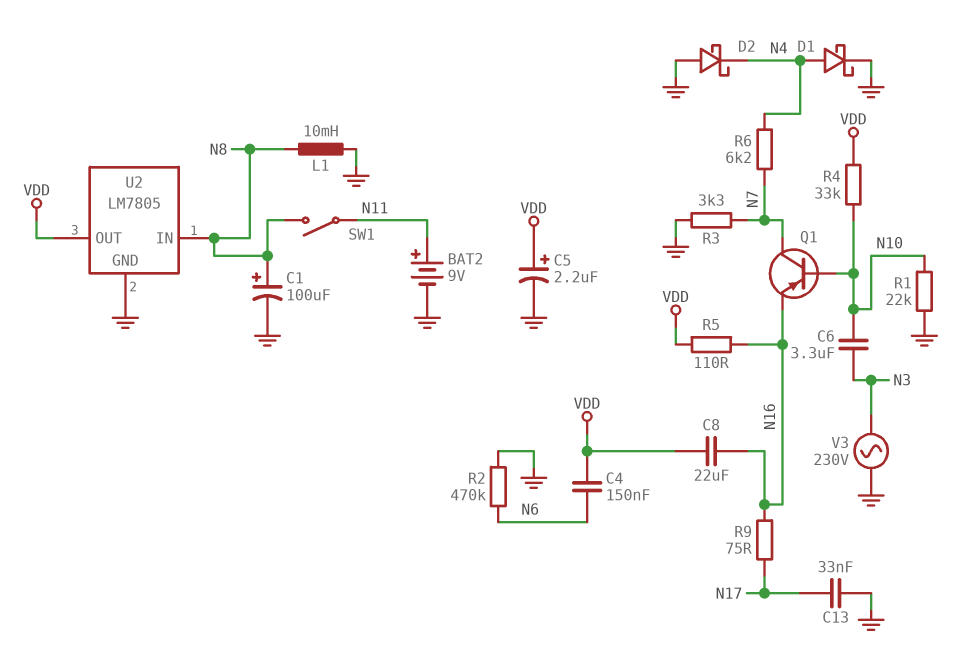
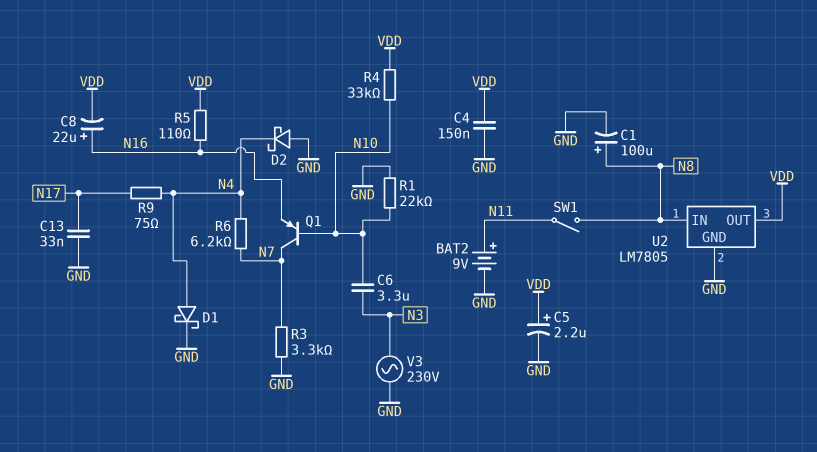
C4: 150nF (N6, VDD) -> 150nF (GND, VDD)
C8: 22uF (N16, VDD) -> 22uF (plus N16, minus VDD)
L1: 10mH (GND, N8) -> none
R2: 470k (GND, N6) -> none
R9: 75 (N16, N17) -> 75 (N4, N17)

